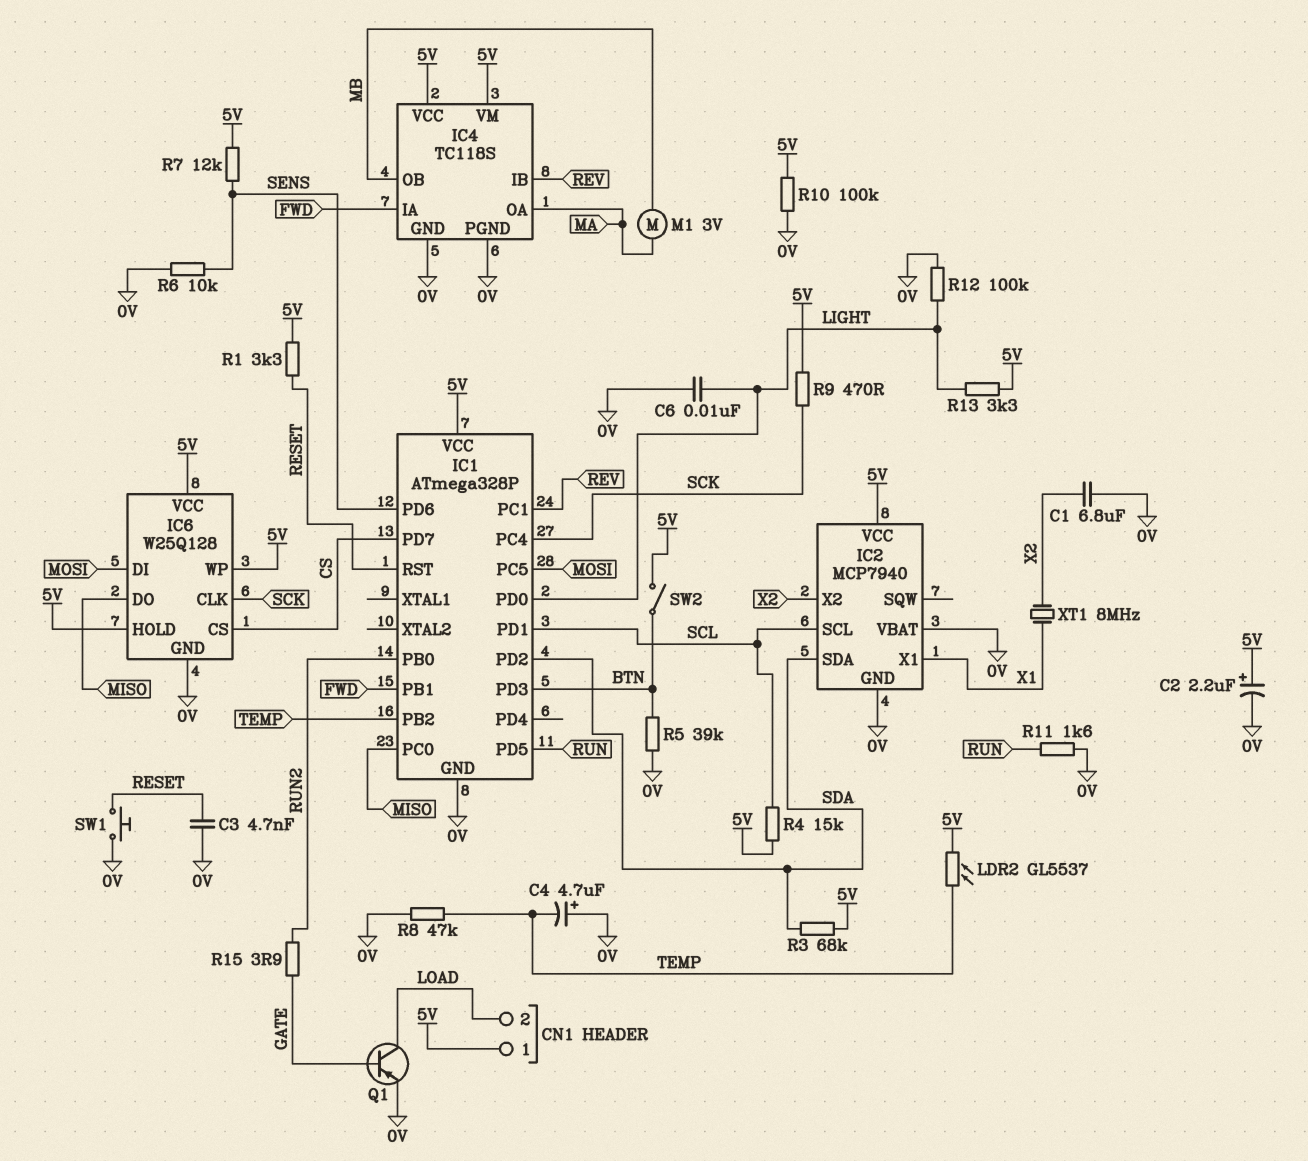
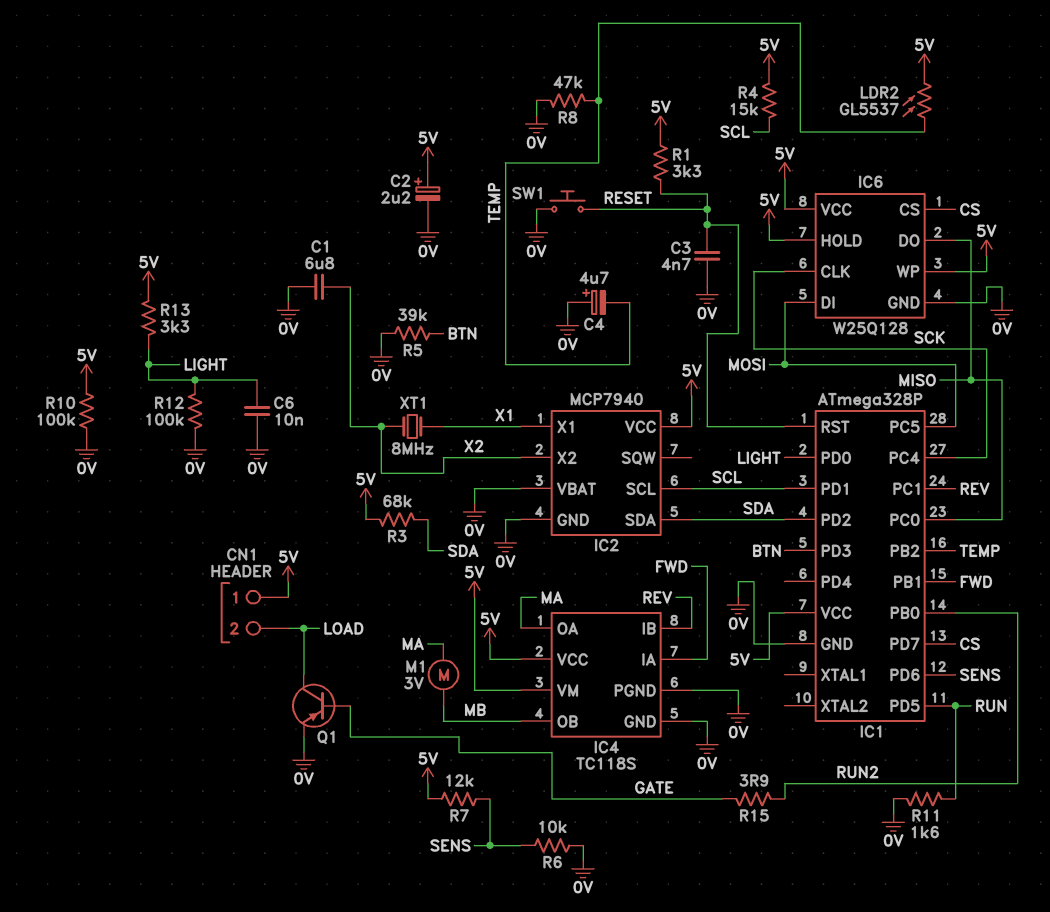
R9: 470 (5V, SCK) -> none
SW2: switch (5V, BTN) -> none

